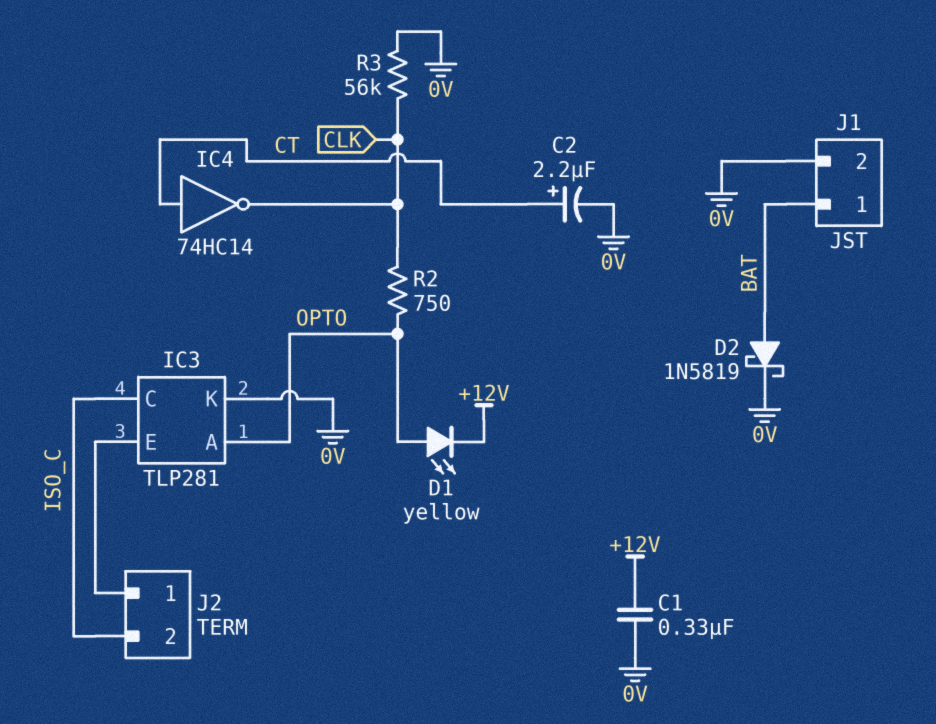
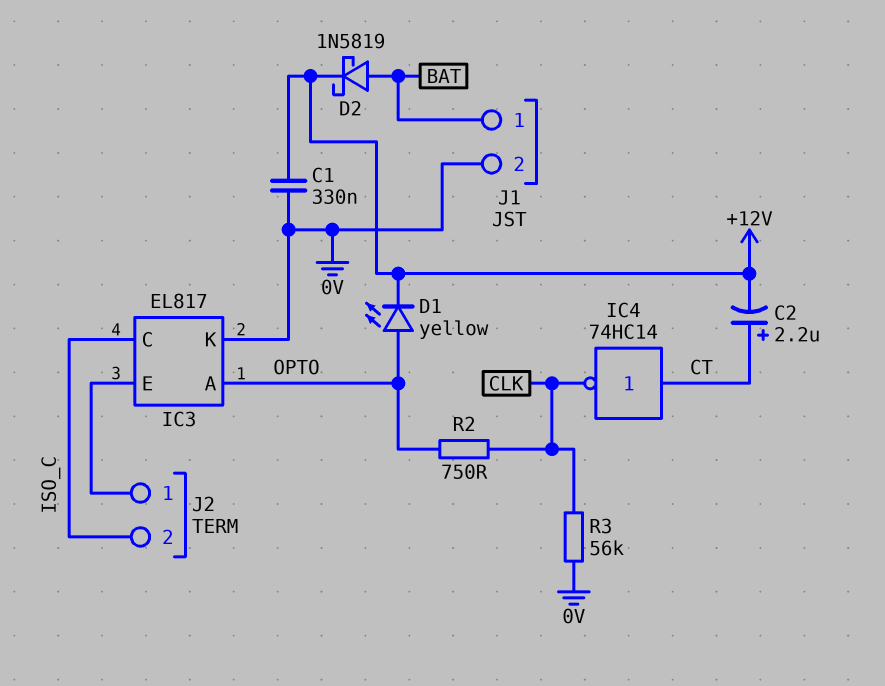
C2: 2.2uF (plus CT, minus 0V) -> 2.2uF (plus CT, minus +12V)
D2: schottky 1N5819 (A BAT, K 0V) -> schottky 1N5819 (A BAT, K +12V)
IC3: TLP281 -> EL817

